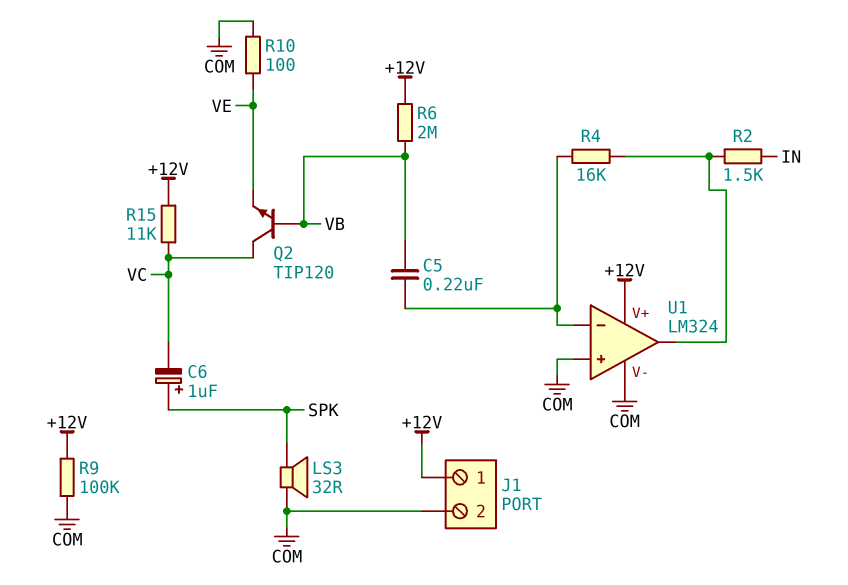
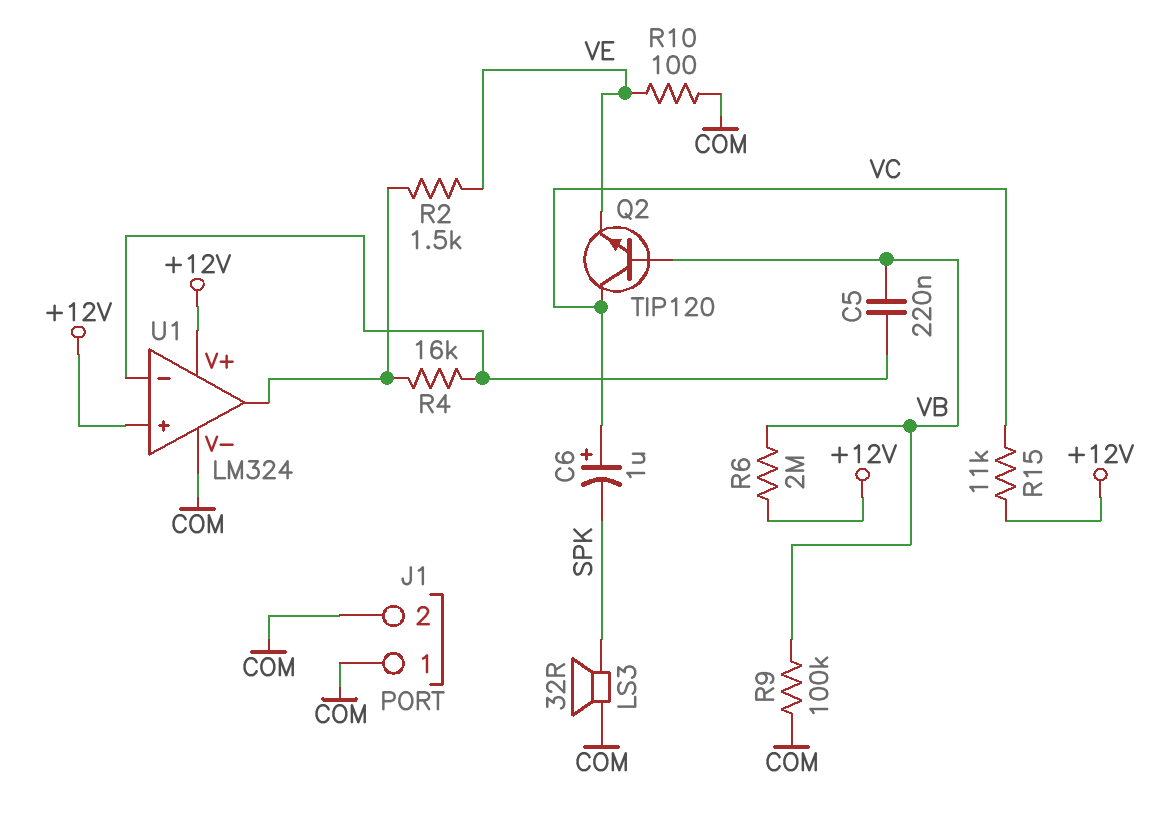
C6: 1uF (plus SPK, minus VC) -> 1uF (plus VC, minus SPK)
J1 pin 1: +12V -> COM
R2: 1.5k (IN, U1/out) -> 1.5k (U1/out, VE)
R9: 100k (+12V, COM) -> 100k (COM, VB)
U1 pin in+: COM -> +12V

